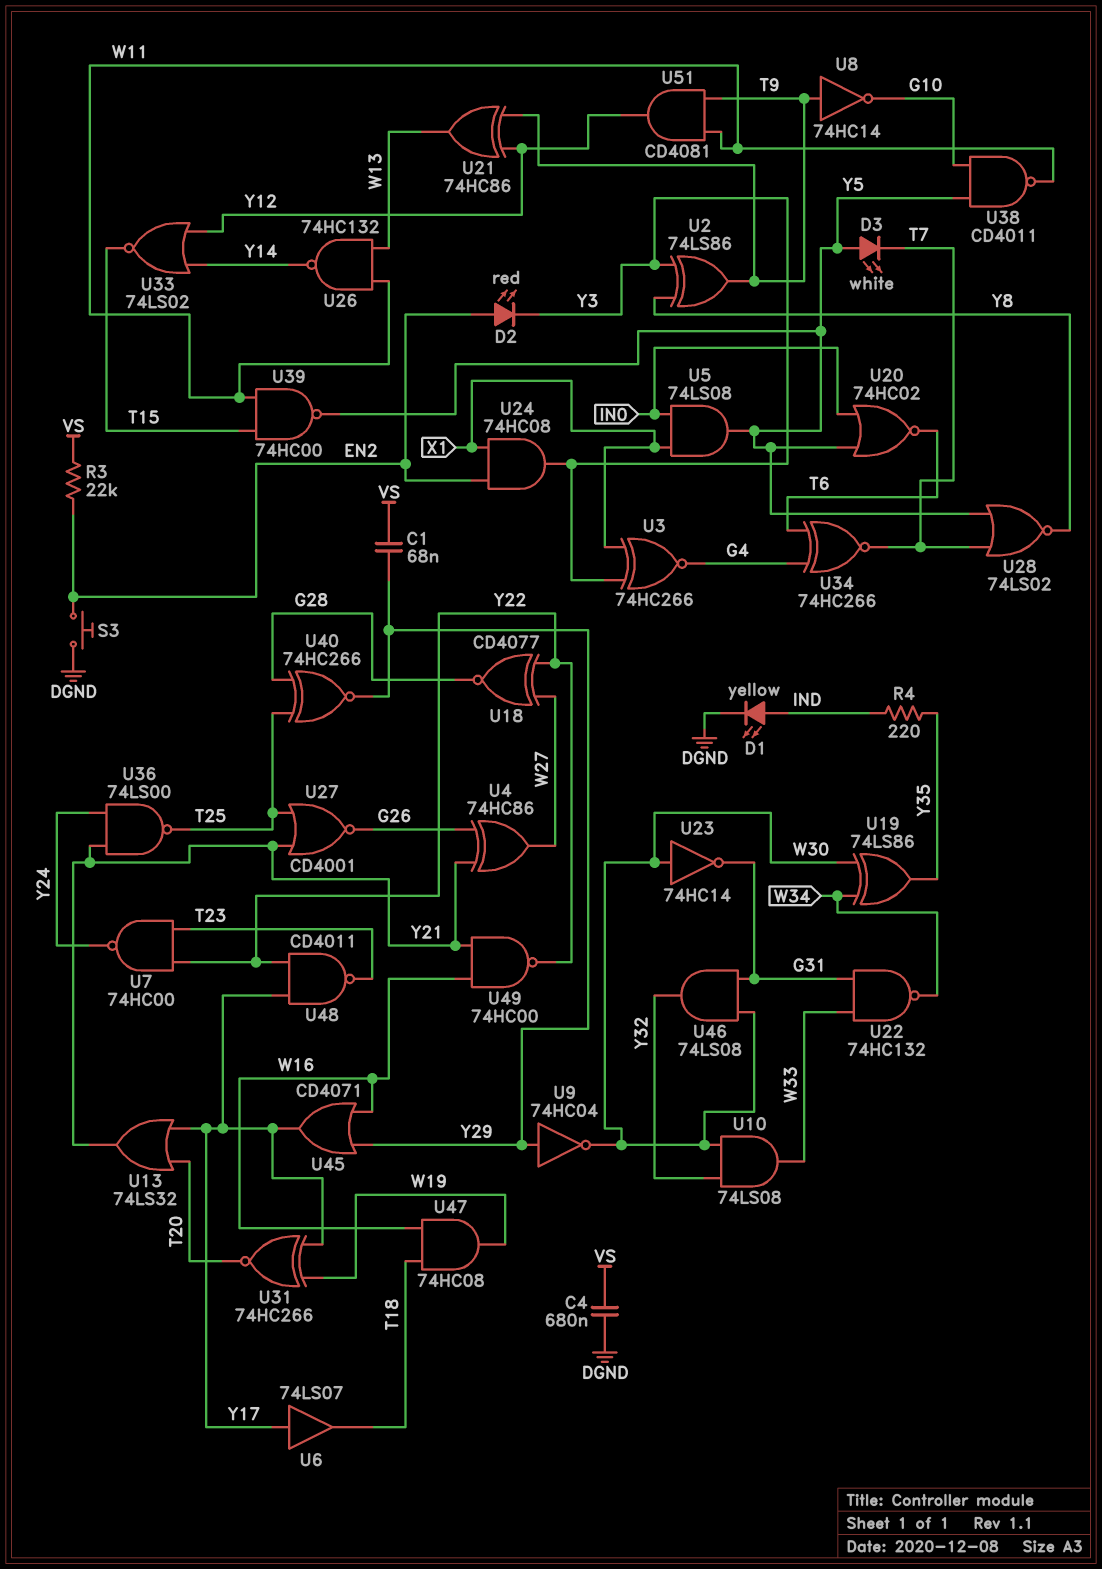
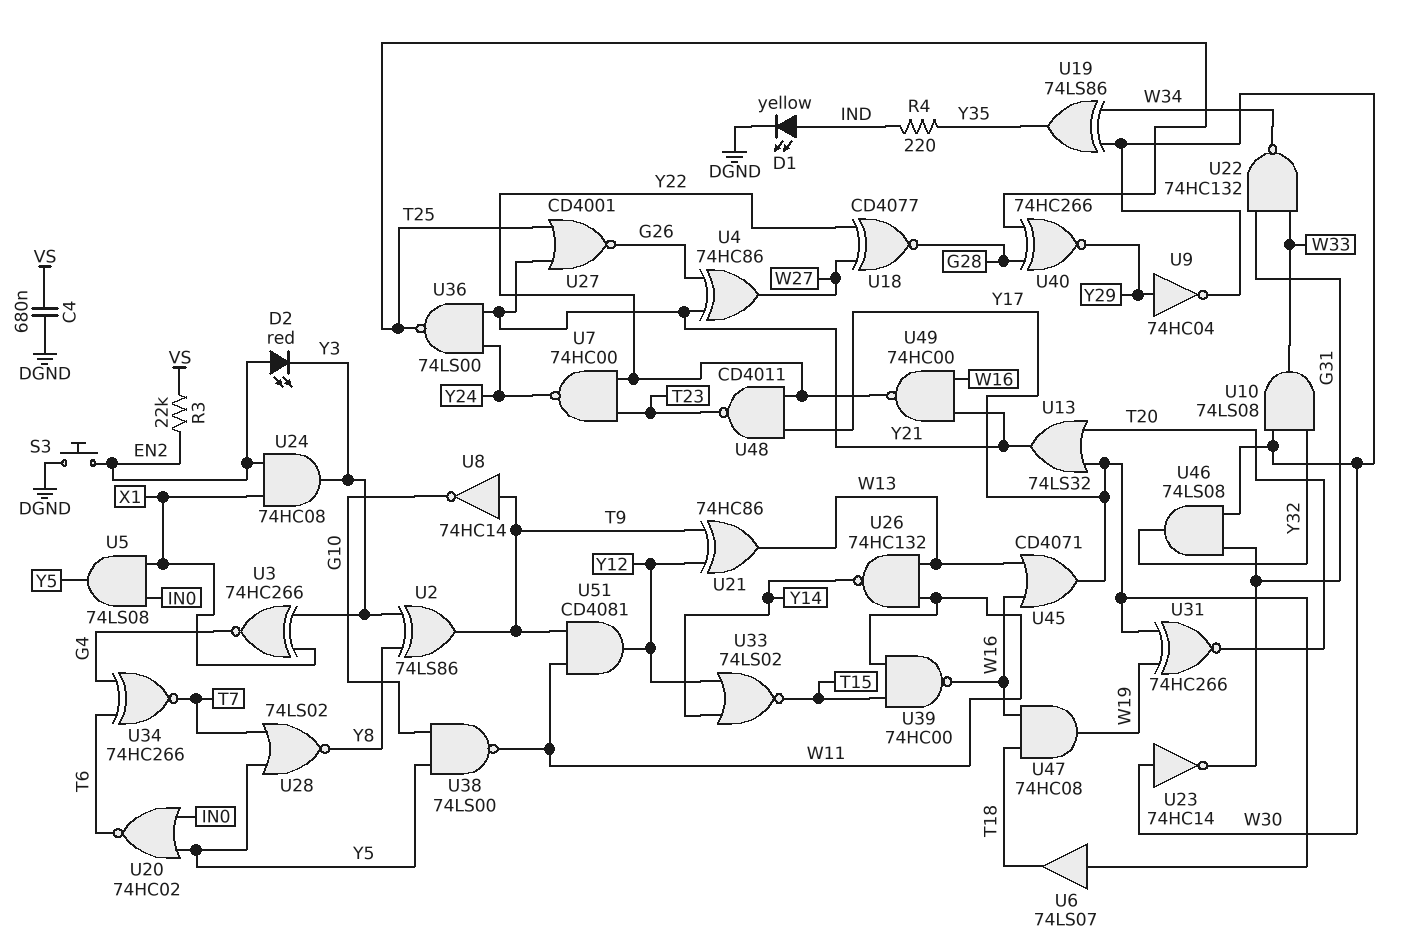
C1: 68nF (VS, Y29) -> none
D3: LED white (A Y5, K T7) -> none
U38: NAND CD4011 (in G10, in Y5, out W11) -> NAND 74LS00 (in G10, in Y5, out W11)
U39: NAND 74HC00 (in T15, in W11, out Y5) -> NAND 74HC00 (in T15, in W11, out W16)
U45: OR CD4071 (in W16, in Y29, out Y17) -> OR CD4071 (in W13, in W16, out Y17)

